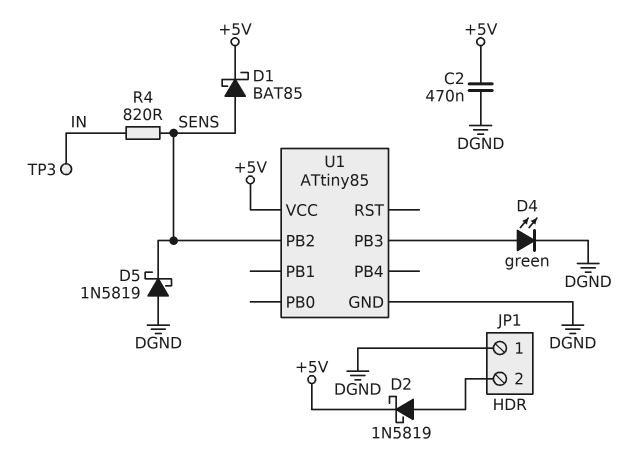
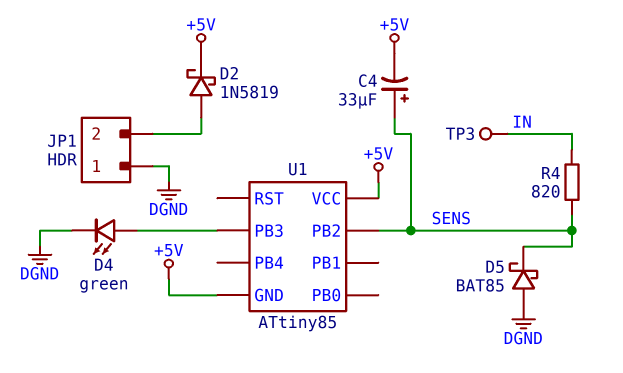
C2: 470nF (+5V, DGND) -> none
C4: none -> 33uF (plus SENS, minus +5V)
D1: schottky BAT85 (A SENS, K +5V) -> none
D5: schottky 1N5819 (A DGND, K SENS) -> schottky BAT85 (A DGND, K SENS)
U1 pin GND: DGND -> +5V

